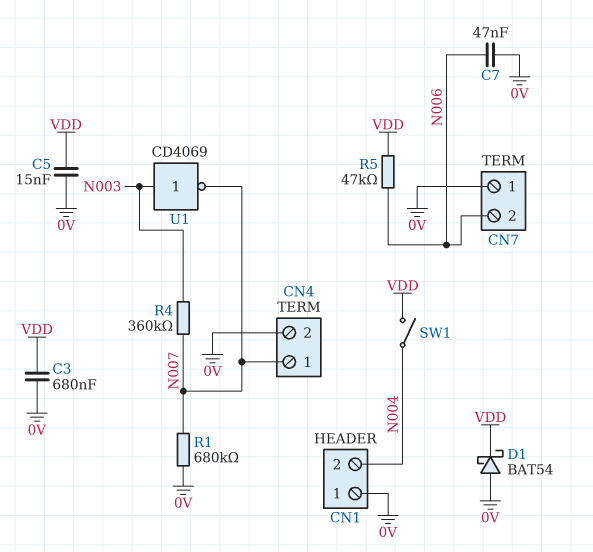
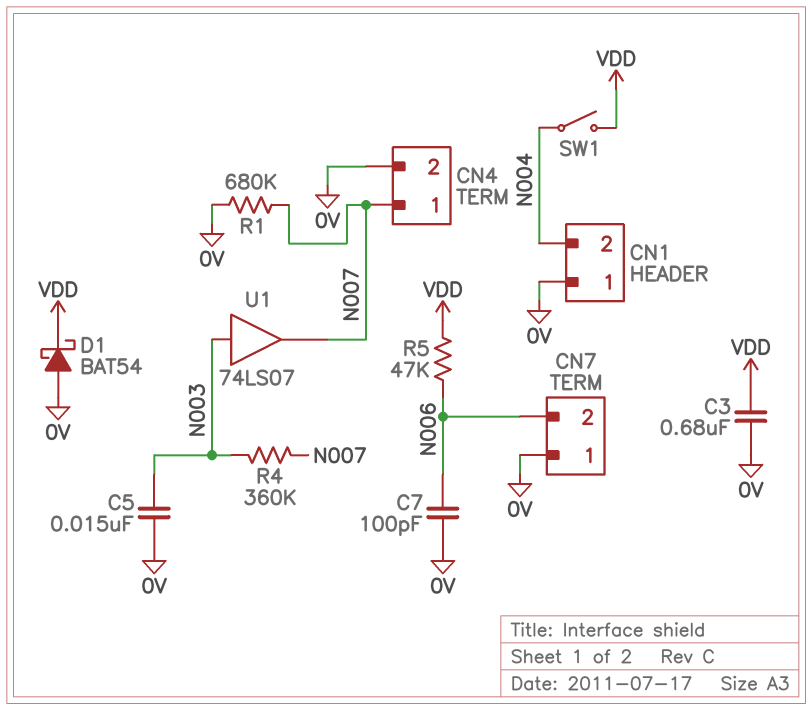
C5: 15nF (0V, VDD) -> 15nF (0V, N003)
C7: 47nF (0V, N006) -> 100pF (0V, N006)
U1: NOT CD4069 (in N003, out N007) -> buffer 74LS07 (in N003, out N007)

